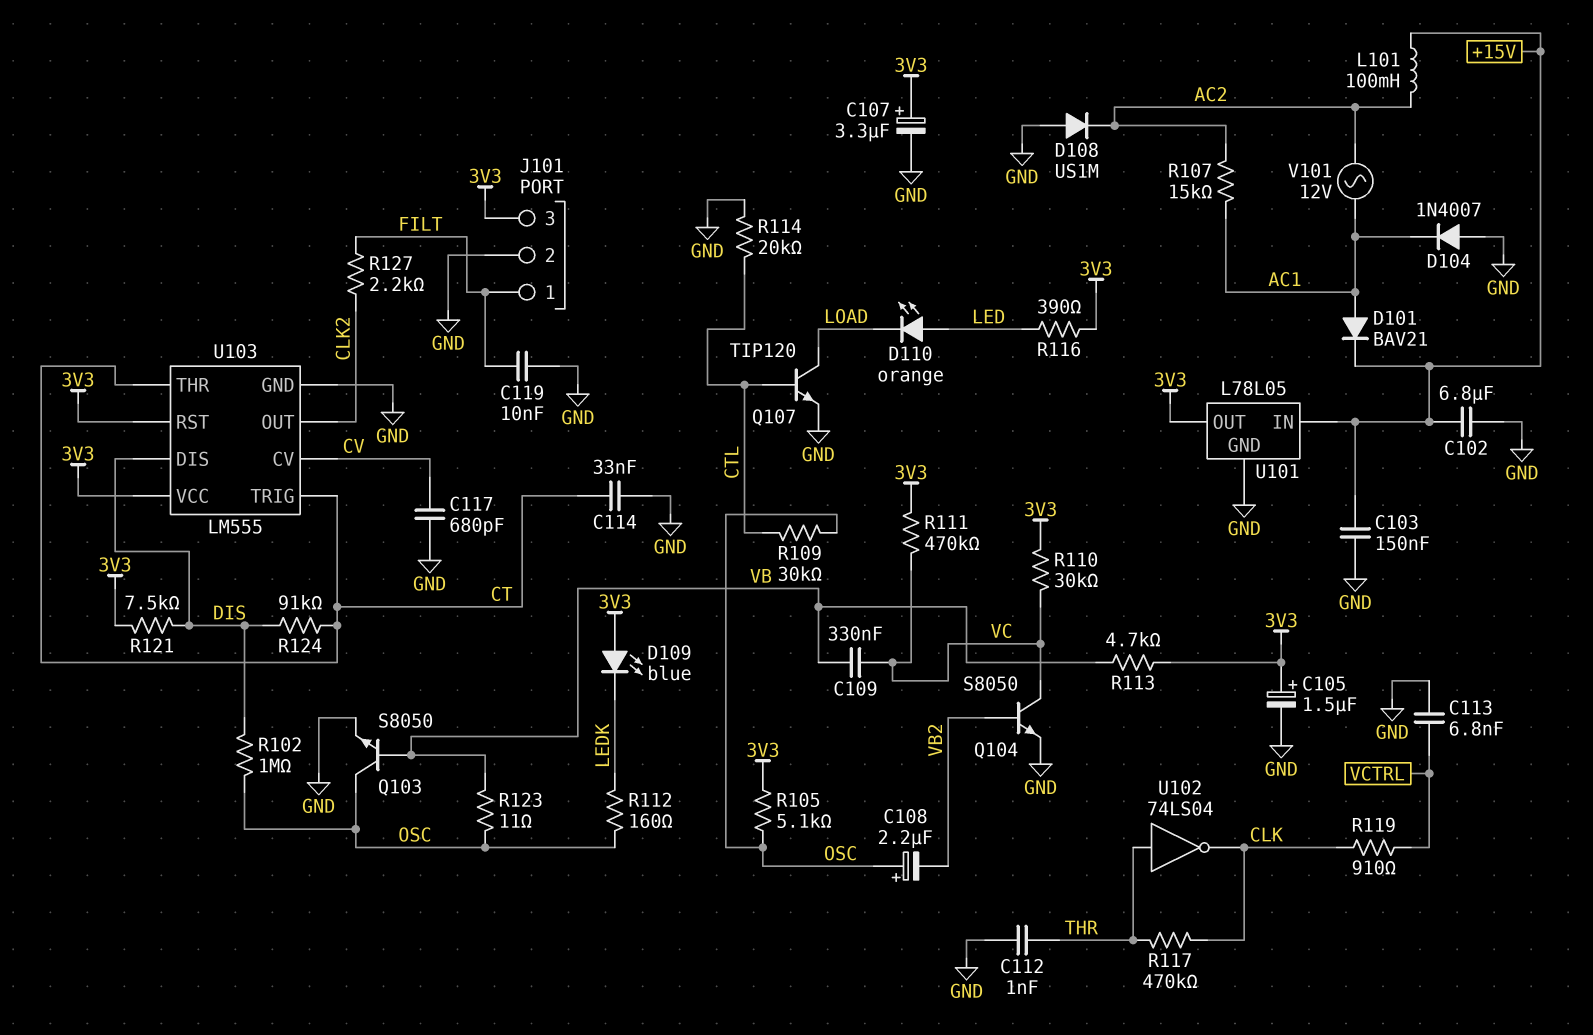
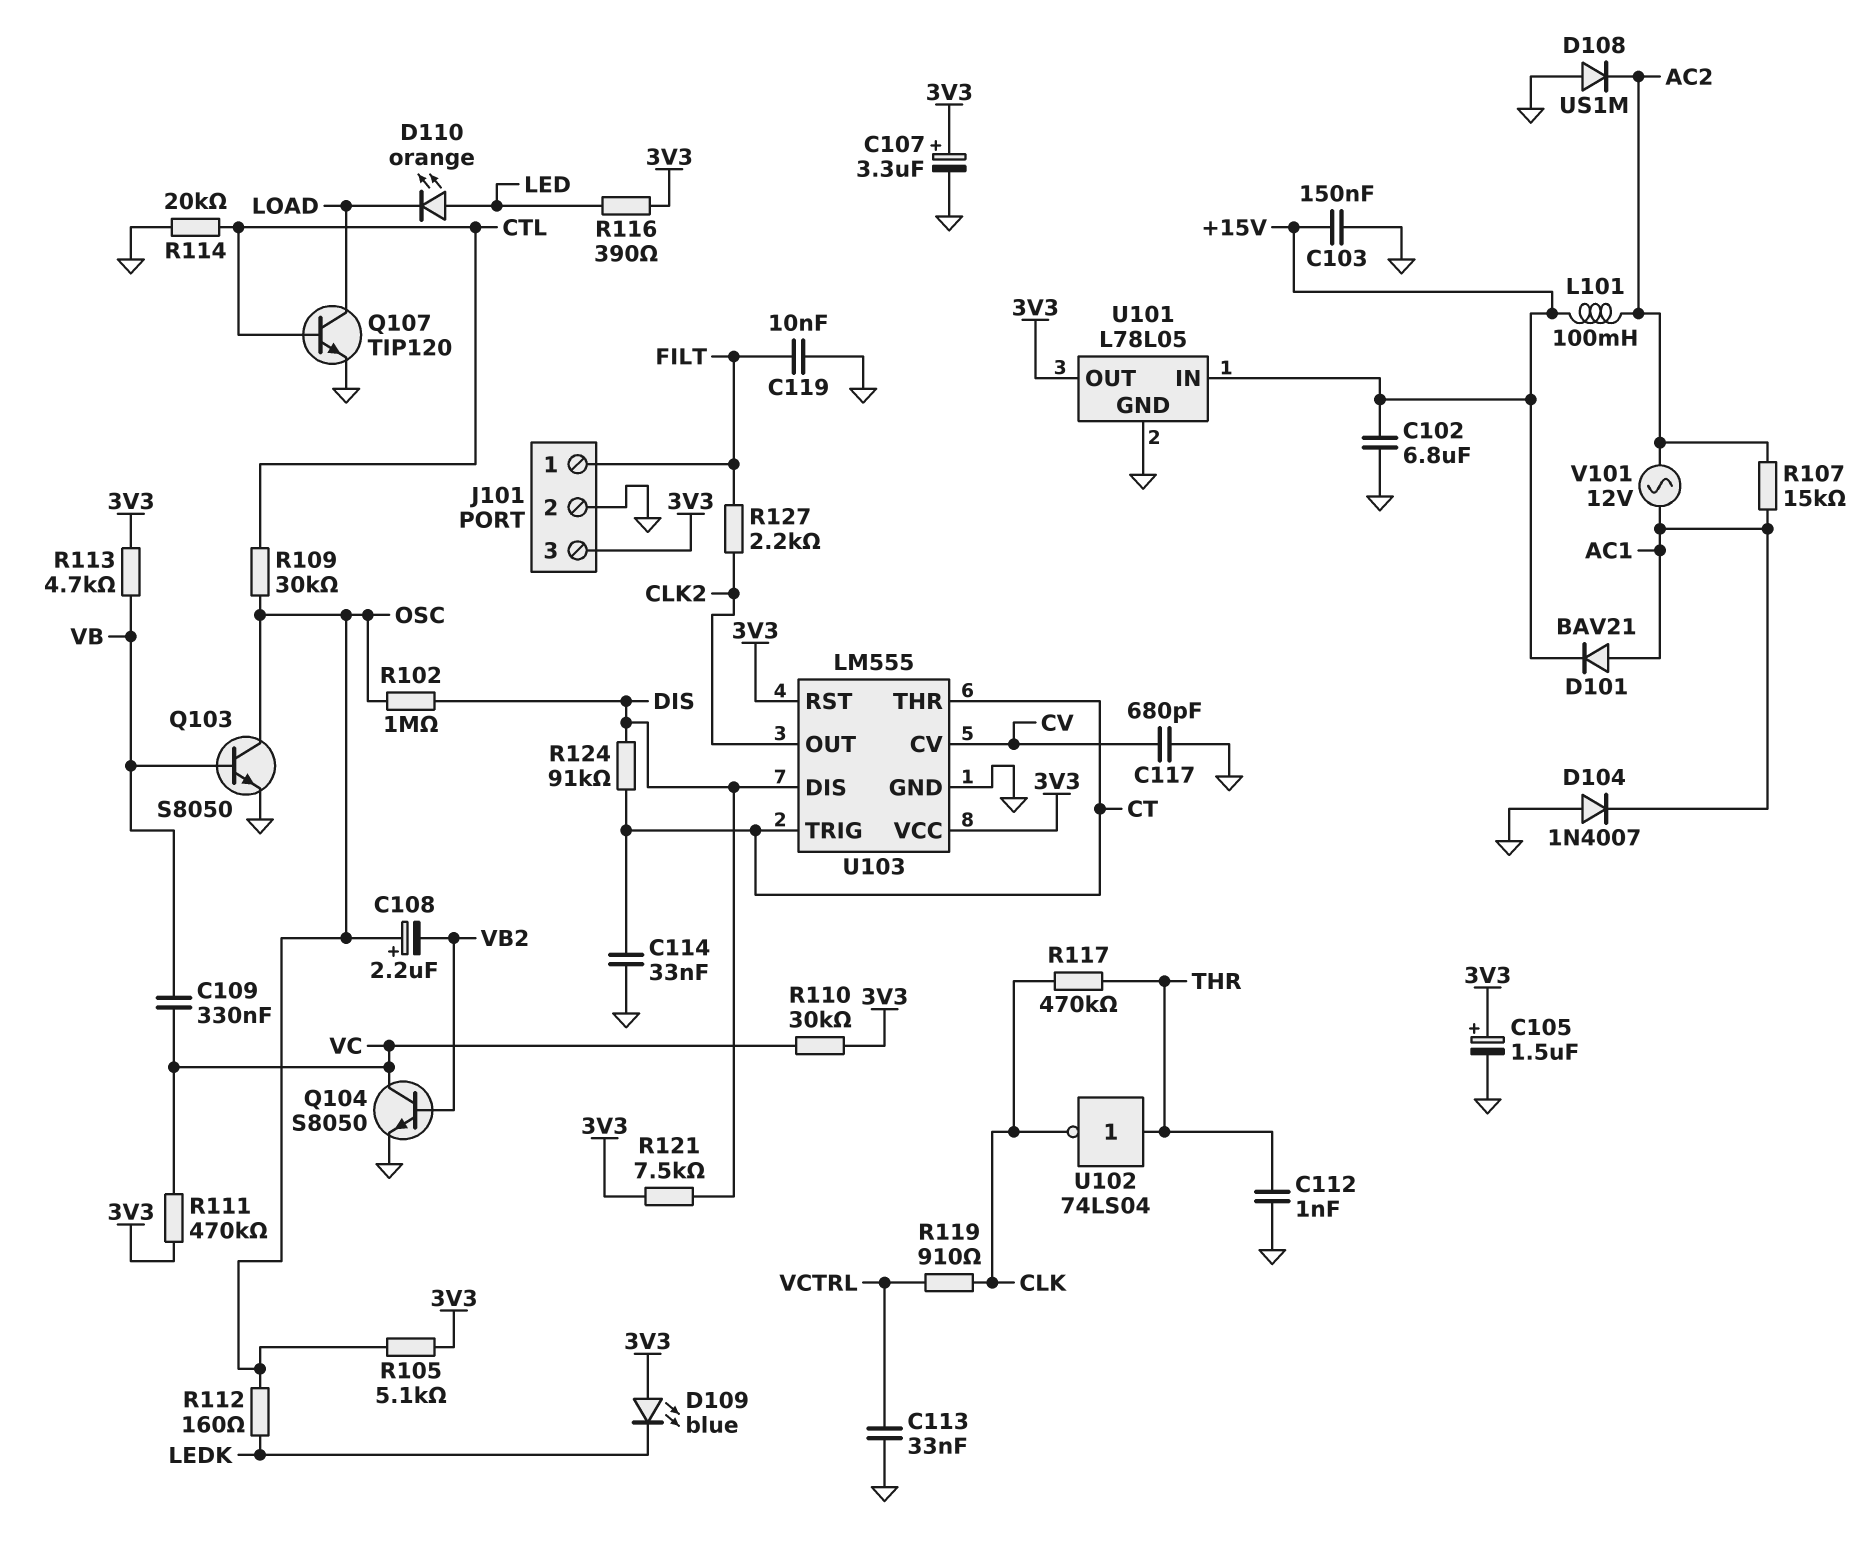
C113: 6.8nF (GND, VCTRL) -> 33nF (GND, VCTRL)
R123: 11 (OSC, VB) -> none

